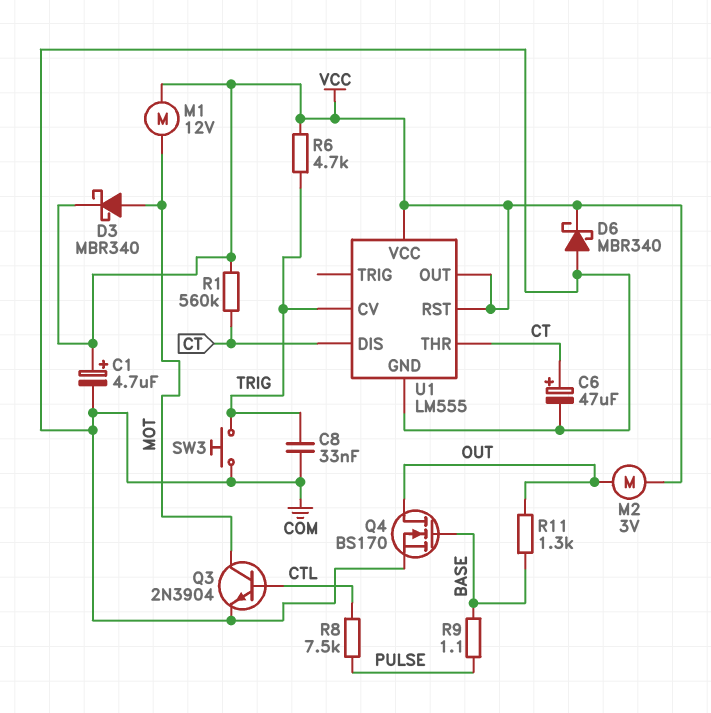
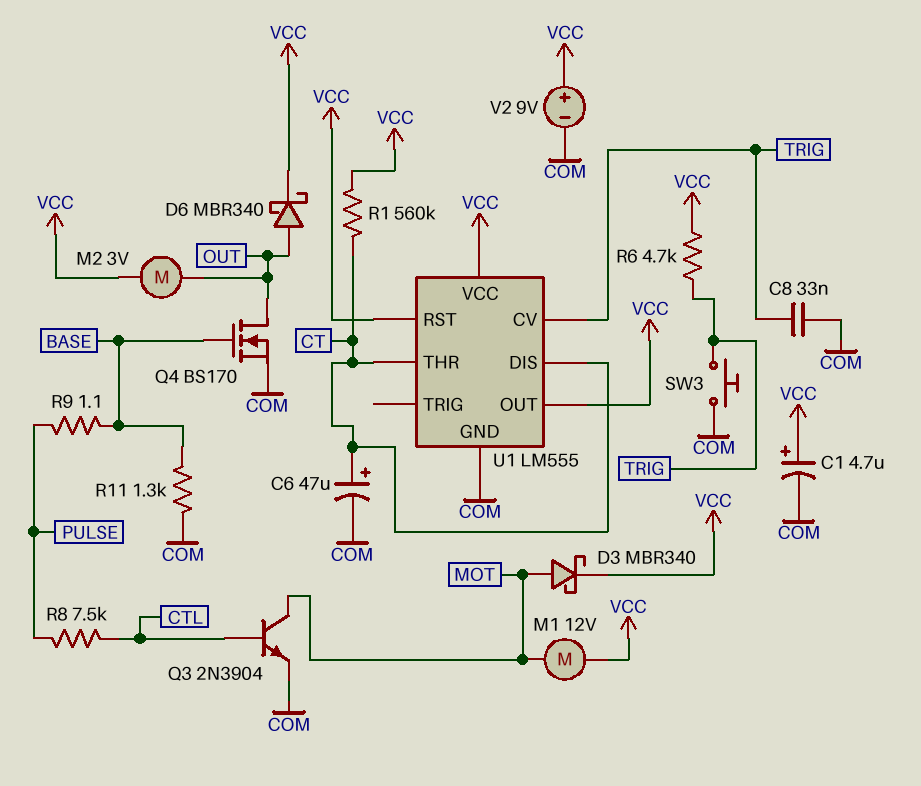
D6: schottky MBR340 (A COM, K VCC) -> schottky MBR340 (A OUT, K VCC)
R11: 1.3k (BASE, OUT) -> 1.3k (BASE, COM)
V2: none -> 9V (plus VCC, minus COM)

